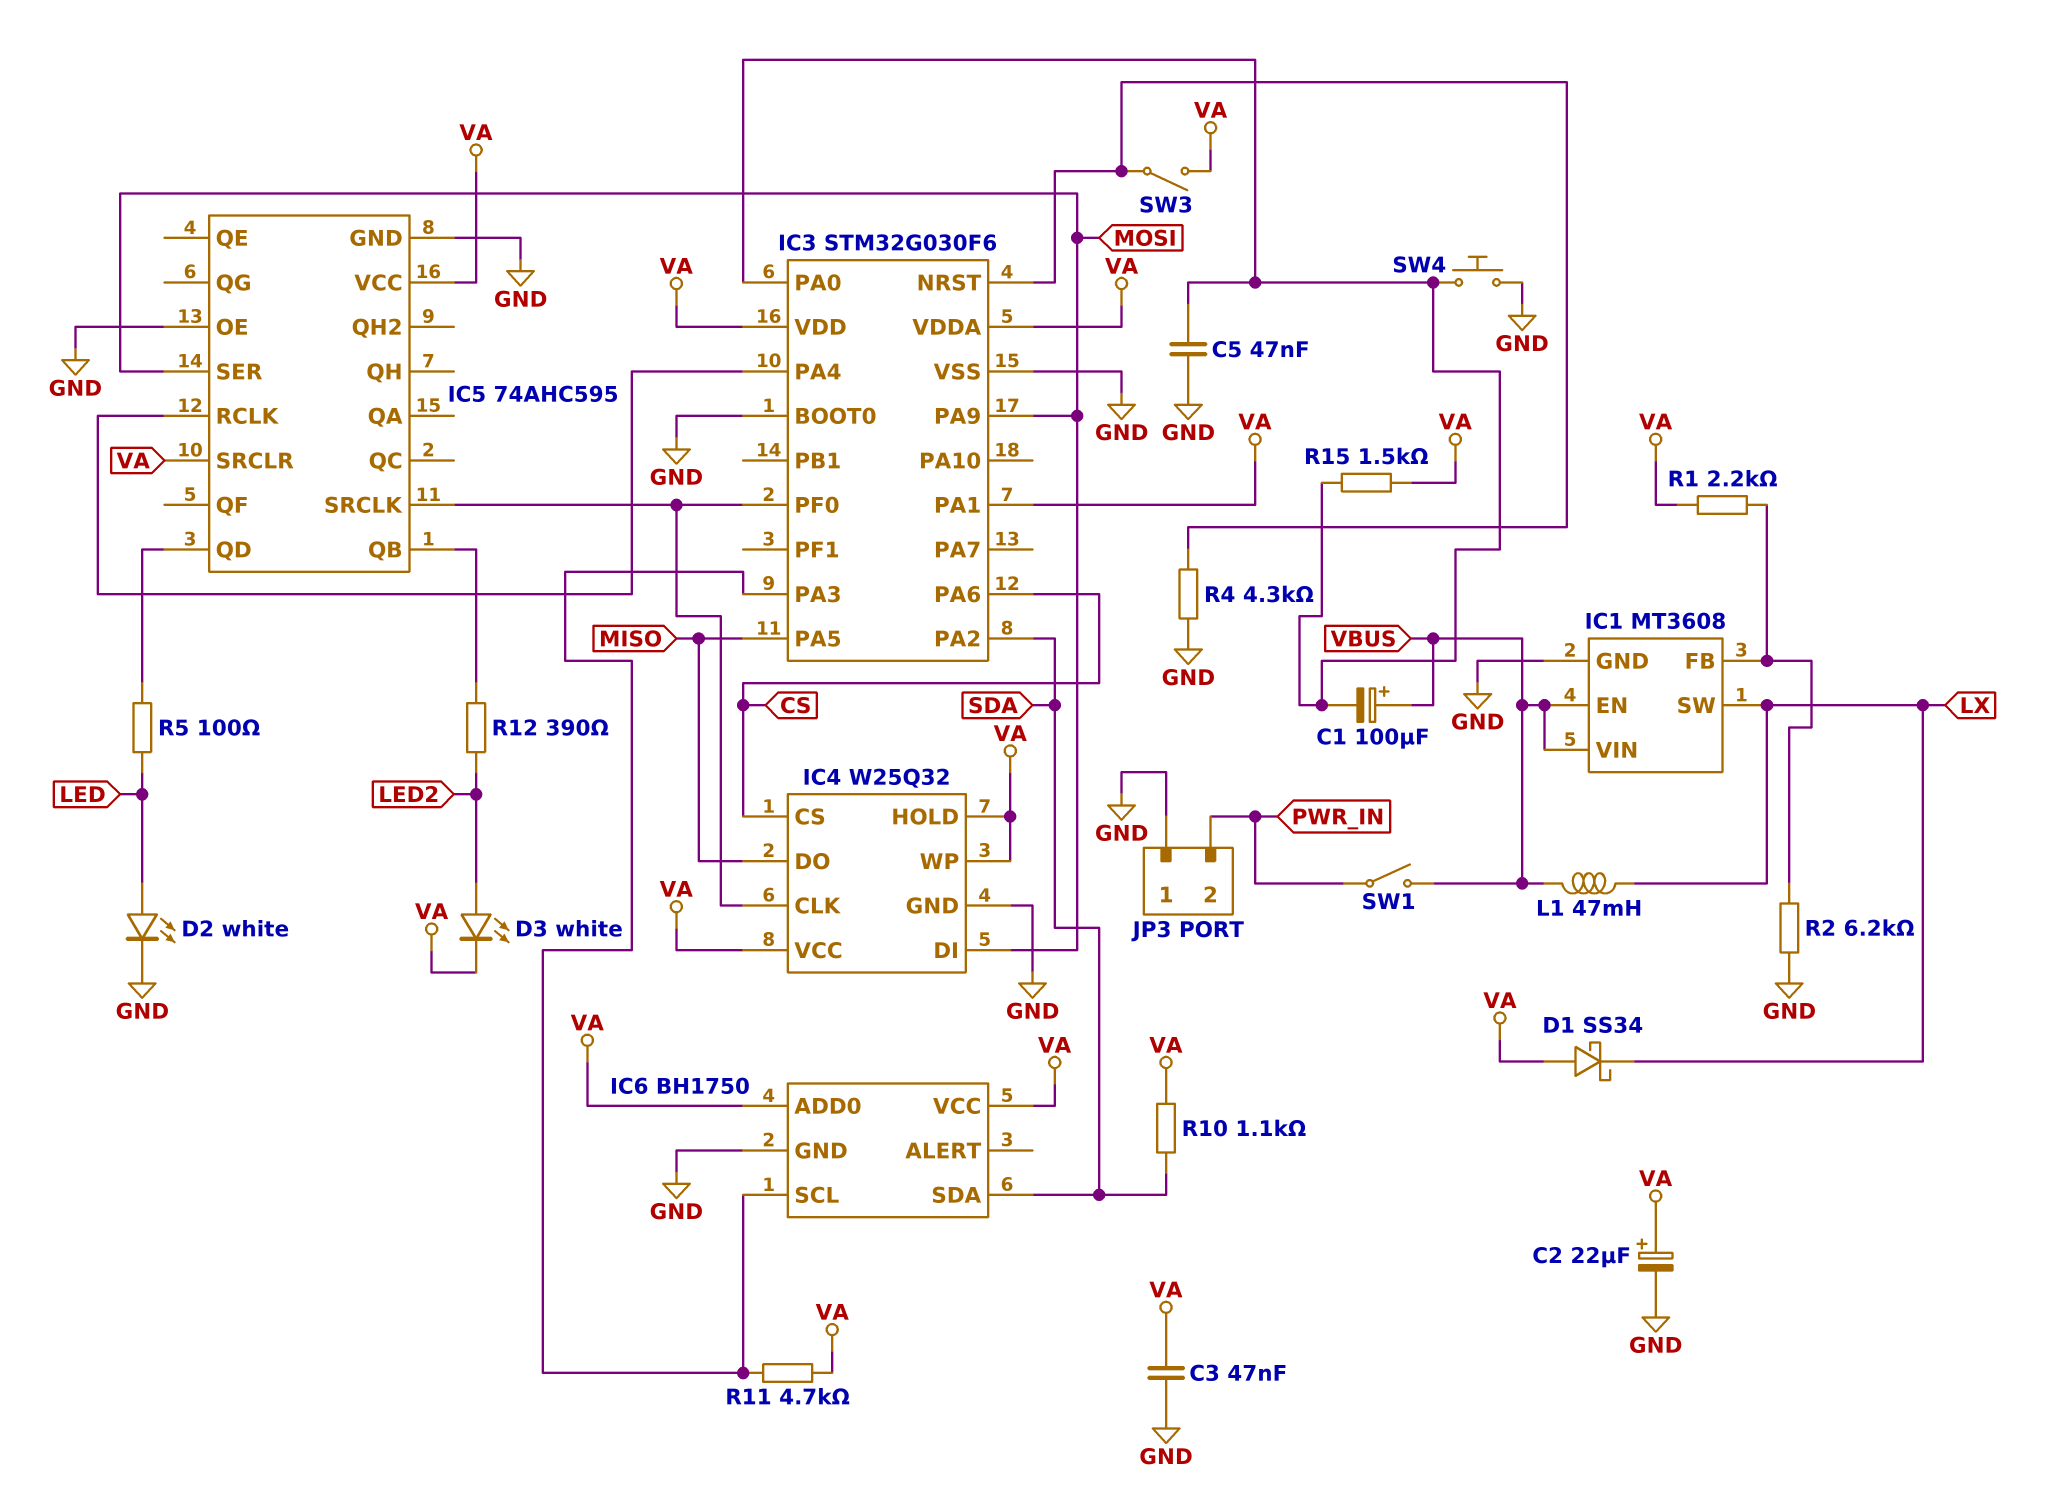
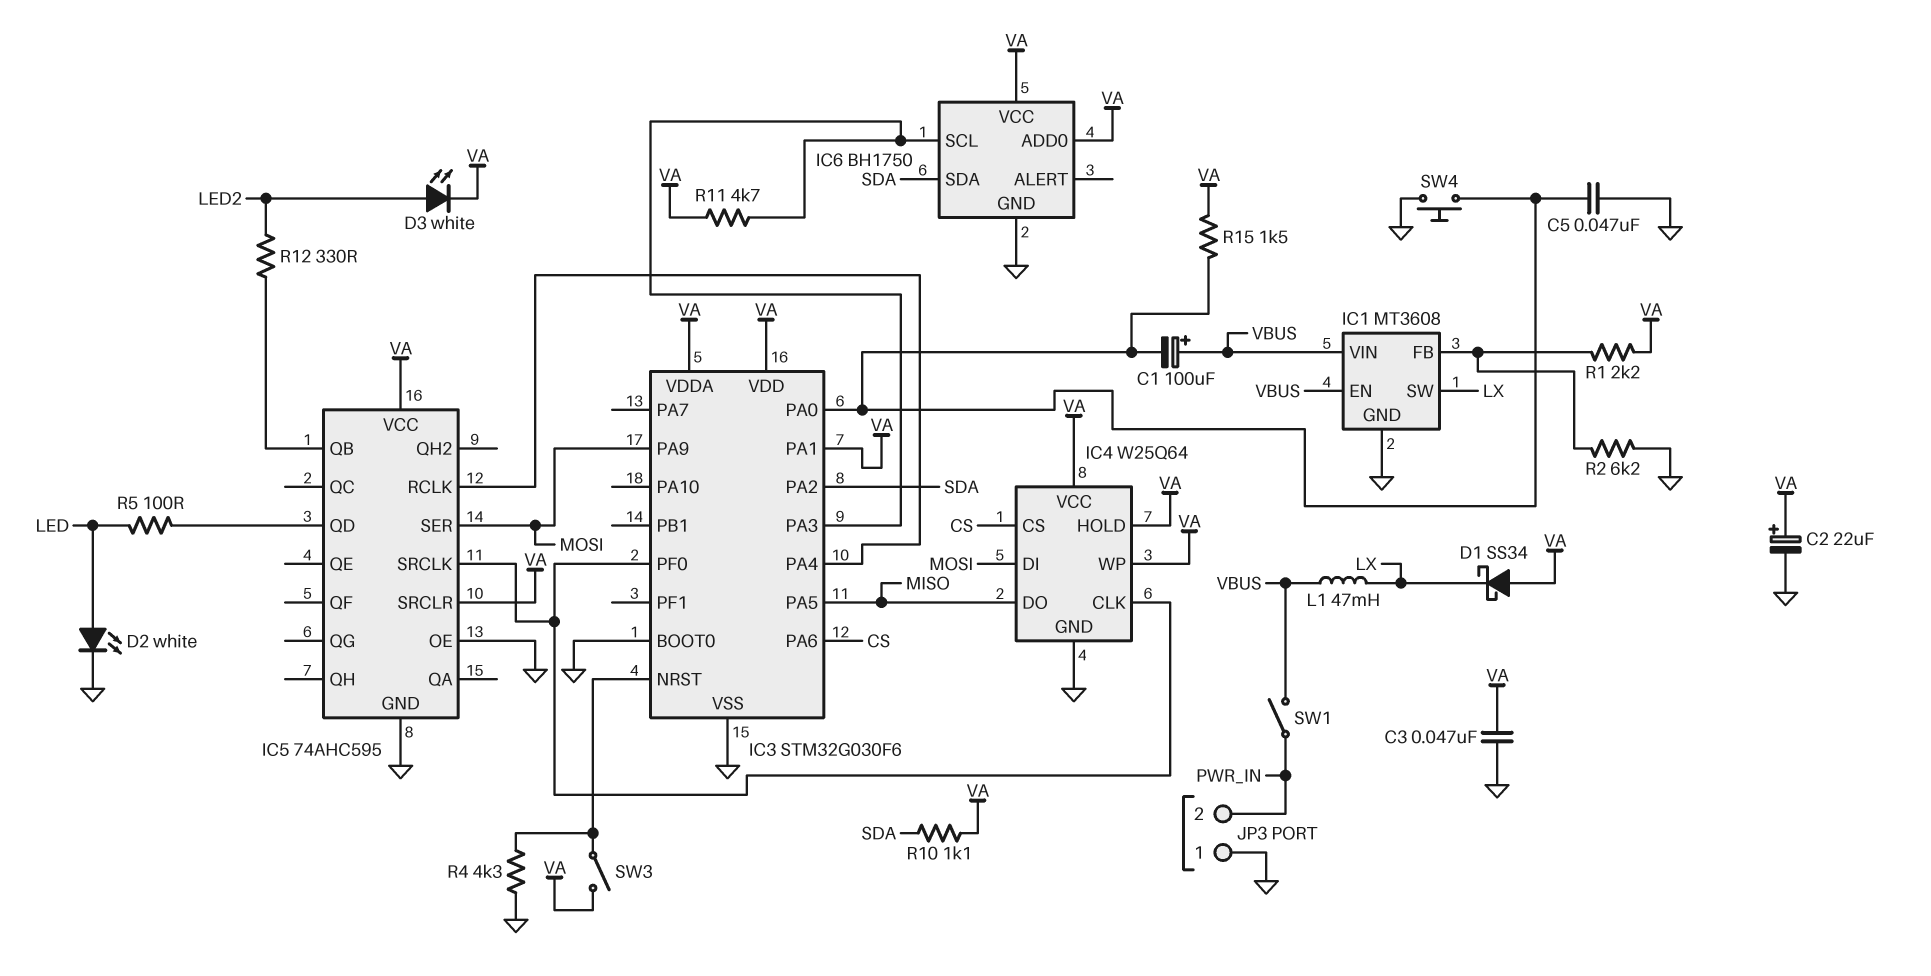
IC4: W25Q32 -> W25Q64
R12: 390 (IC5/QB, LED2) -> 330 (IC5/QB, LED2)

